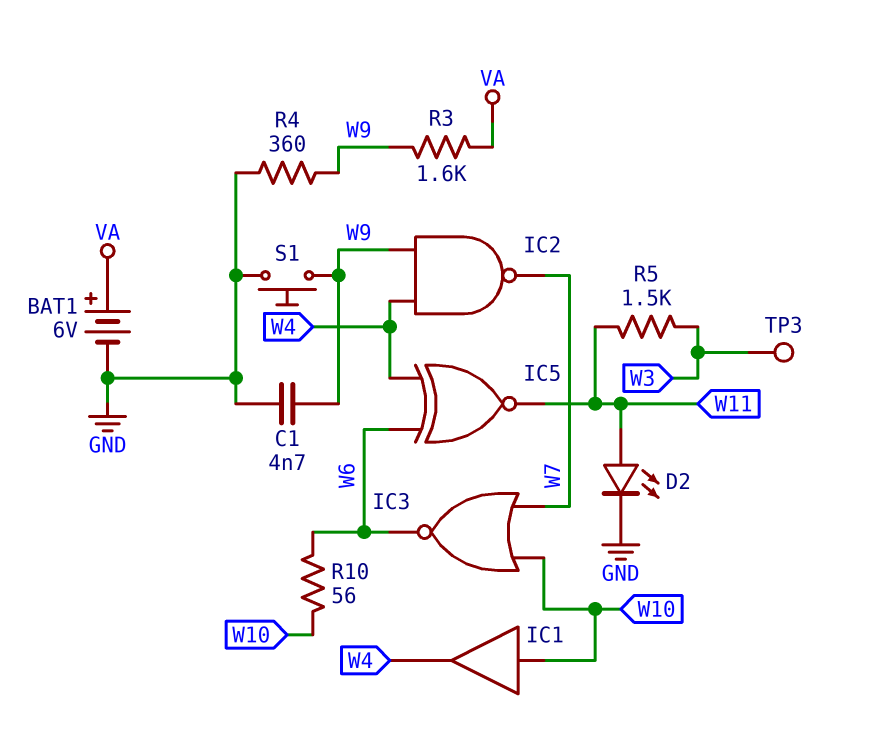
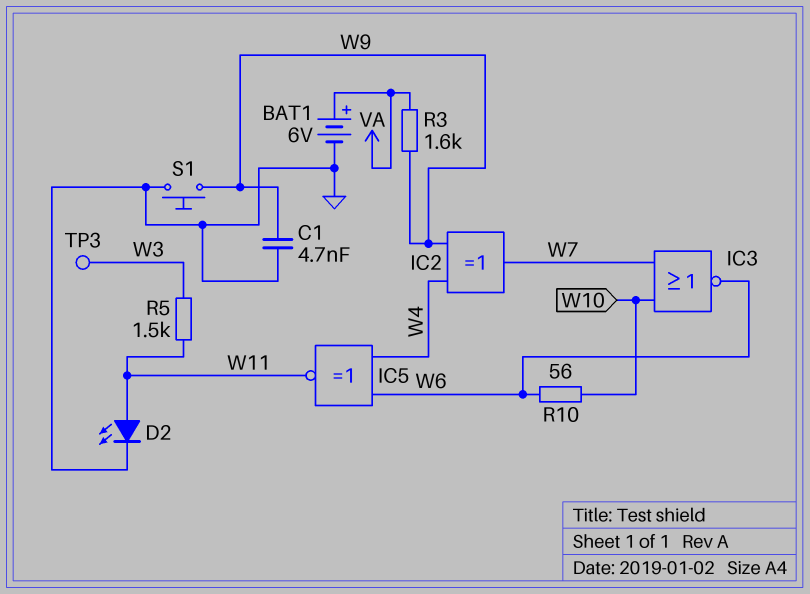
IC1: buffer (in W10, out W4) -> none
IC2: NAND (in W4, in W9, out W7) -> XOR (in W4, in W9, out W7)
R4: 360 (GND, W9) -> none

